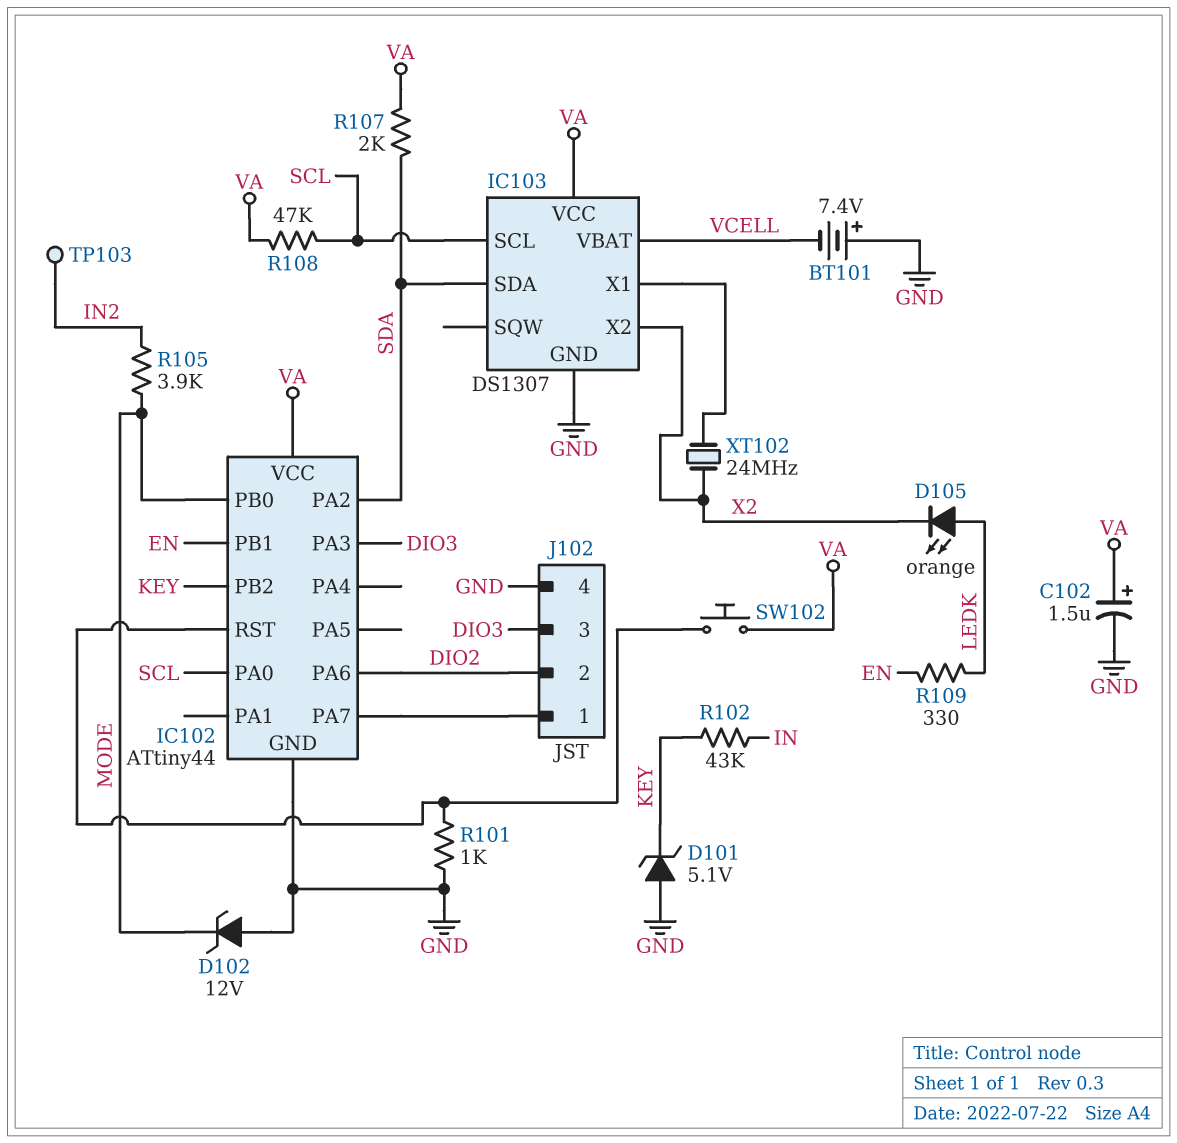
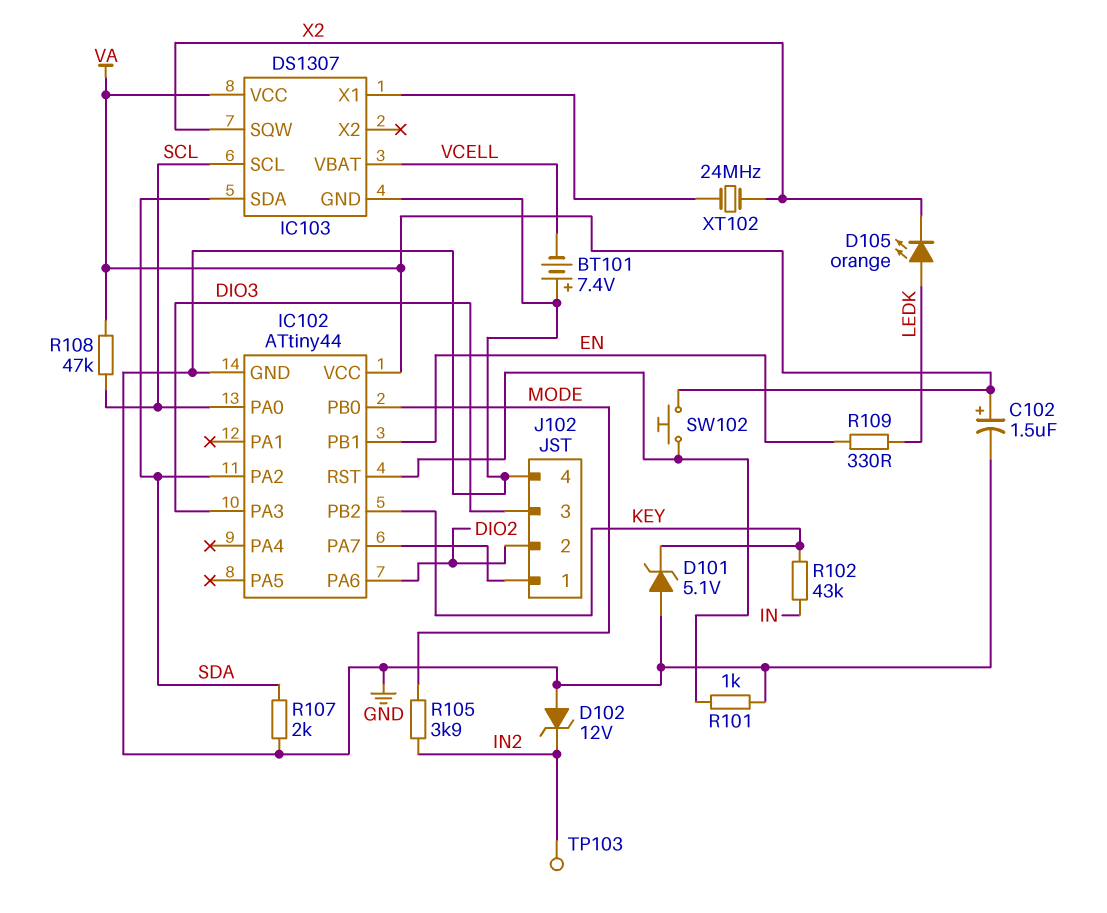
D102: zener 12V (A GND, K MODE) -> zener 12V (A GND, K IN2)
IC103 pin SQW: none -> X2
IC103 pin X2: X2 -> none
R107: 2k (SDA, VA) -> 2k (GND, SDA)

